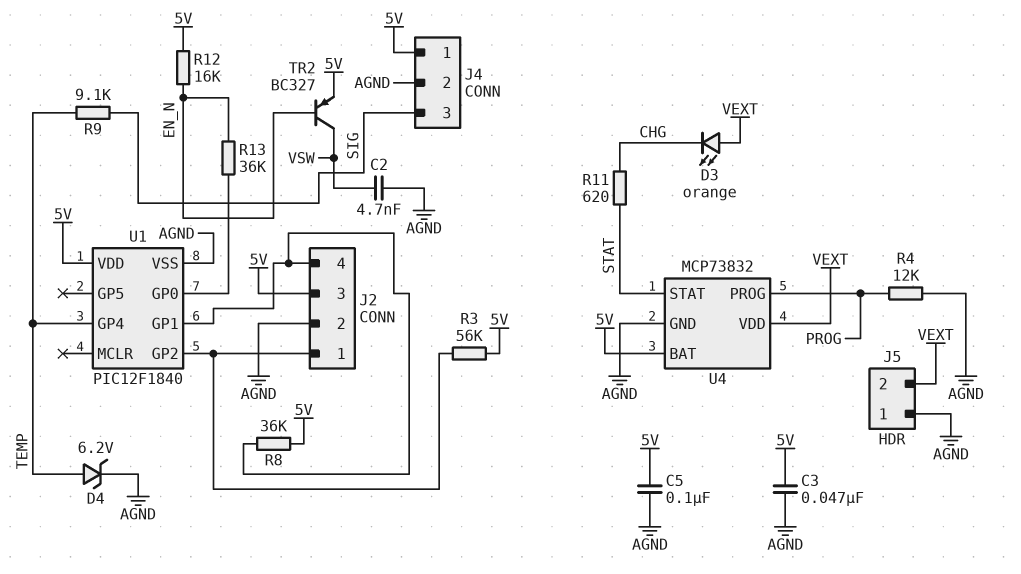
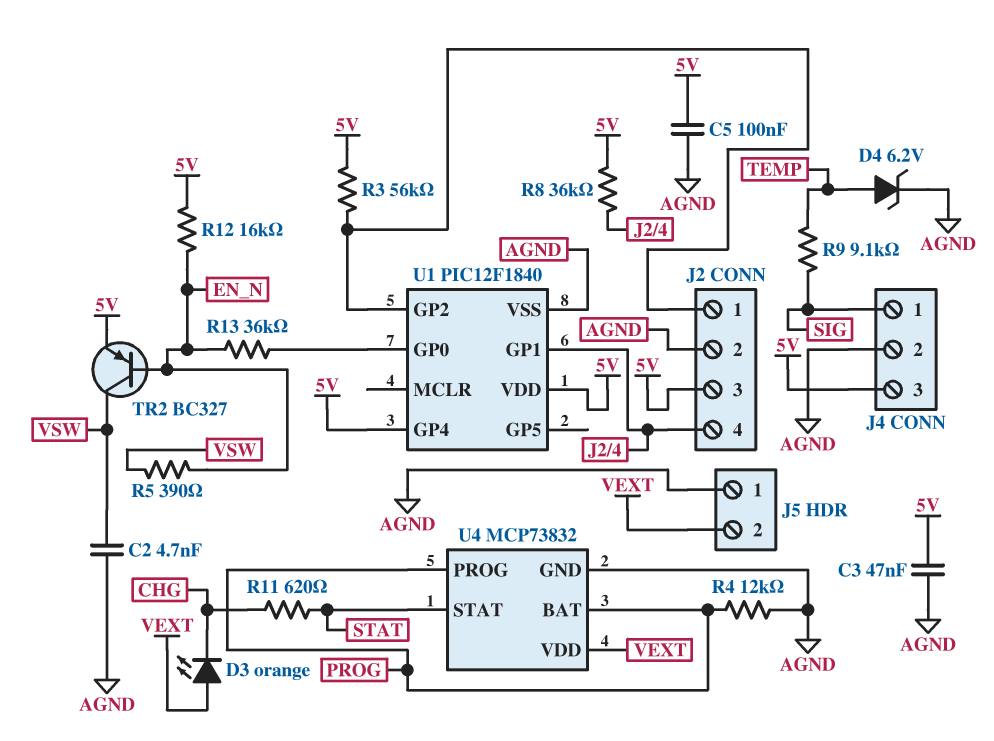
J4 pin 1: 5V -> SIG
J4 pin 3: SIG -> 5V
R5: none -> 390 (EN_N, VSW)
U1 pin GP4: TEMP -> 5V
U4 pin BAT: 5V -> PROG

